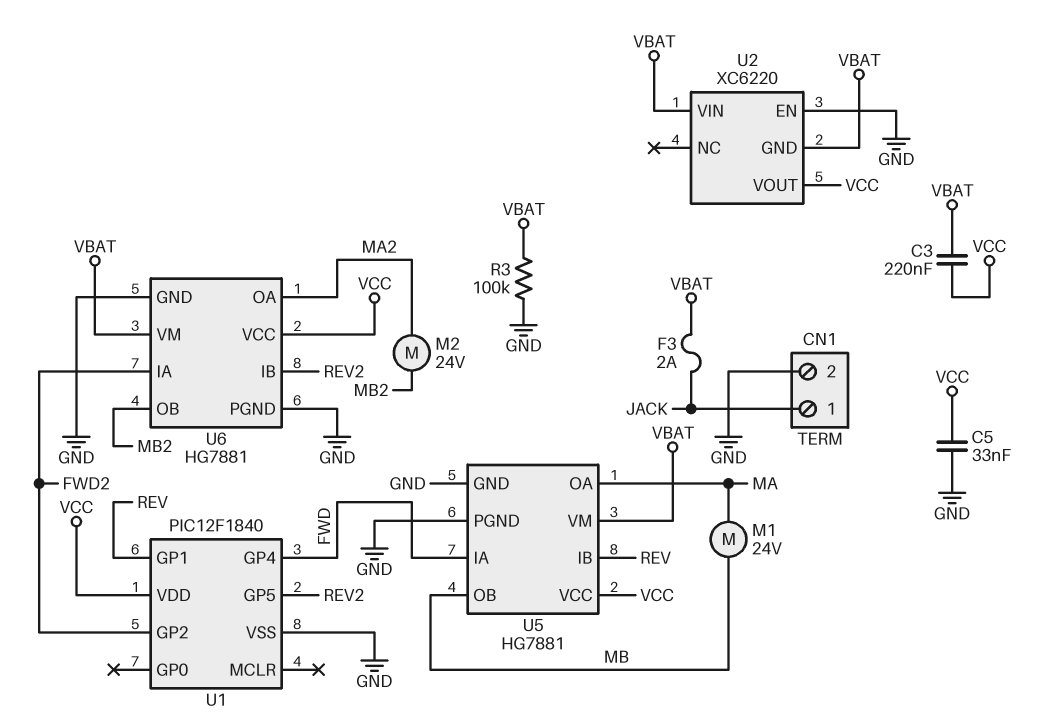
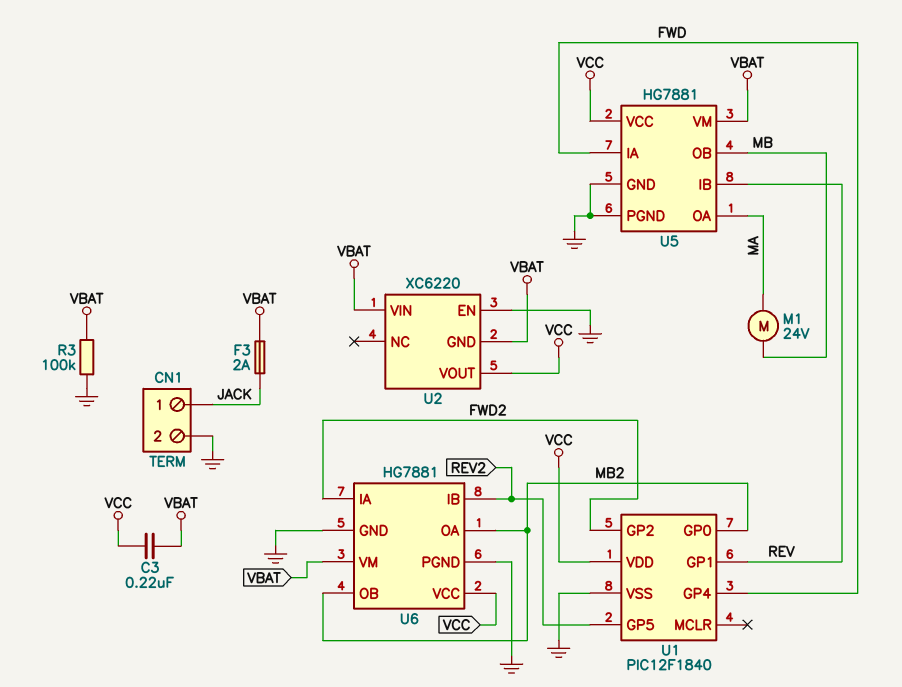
C5: 33nF (GND, VCC) -> none
M2: motor 24V (MA2, MB2) -> none
U1 pin GP0: none -> MB2
U6 pin OA: MA2 -> MB2

